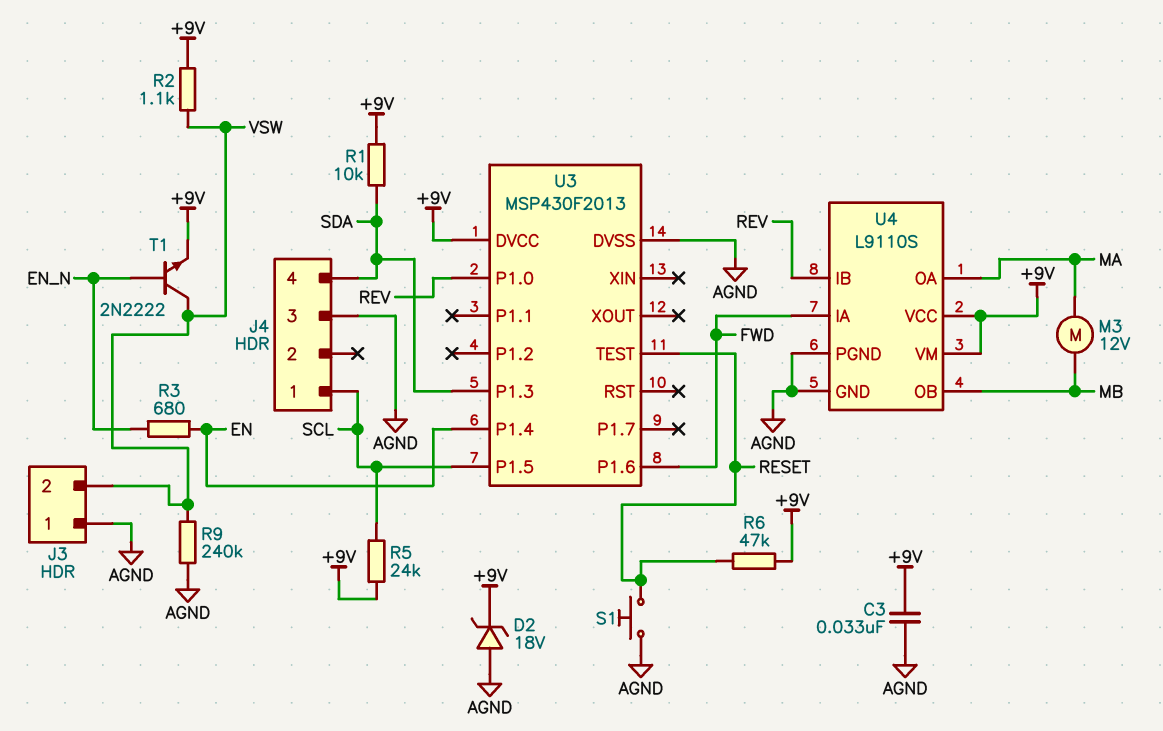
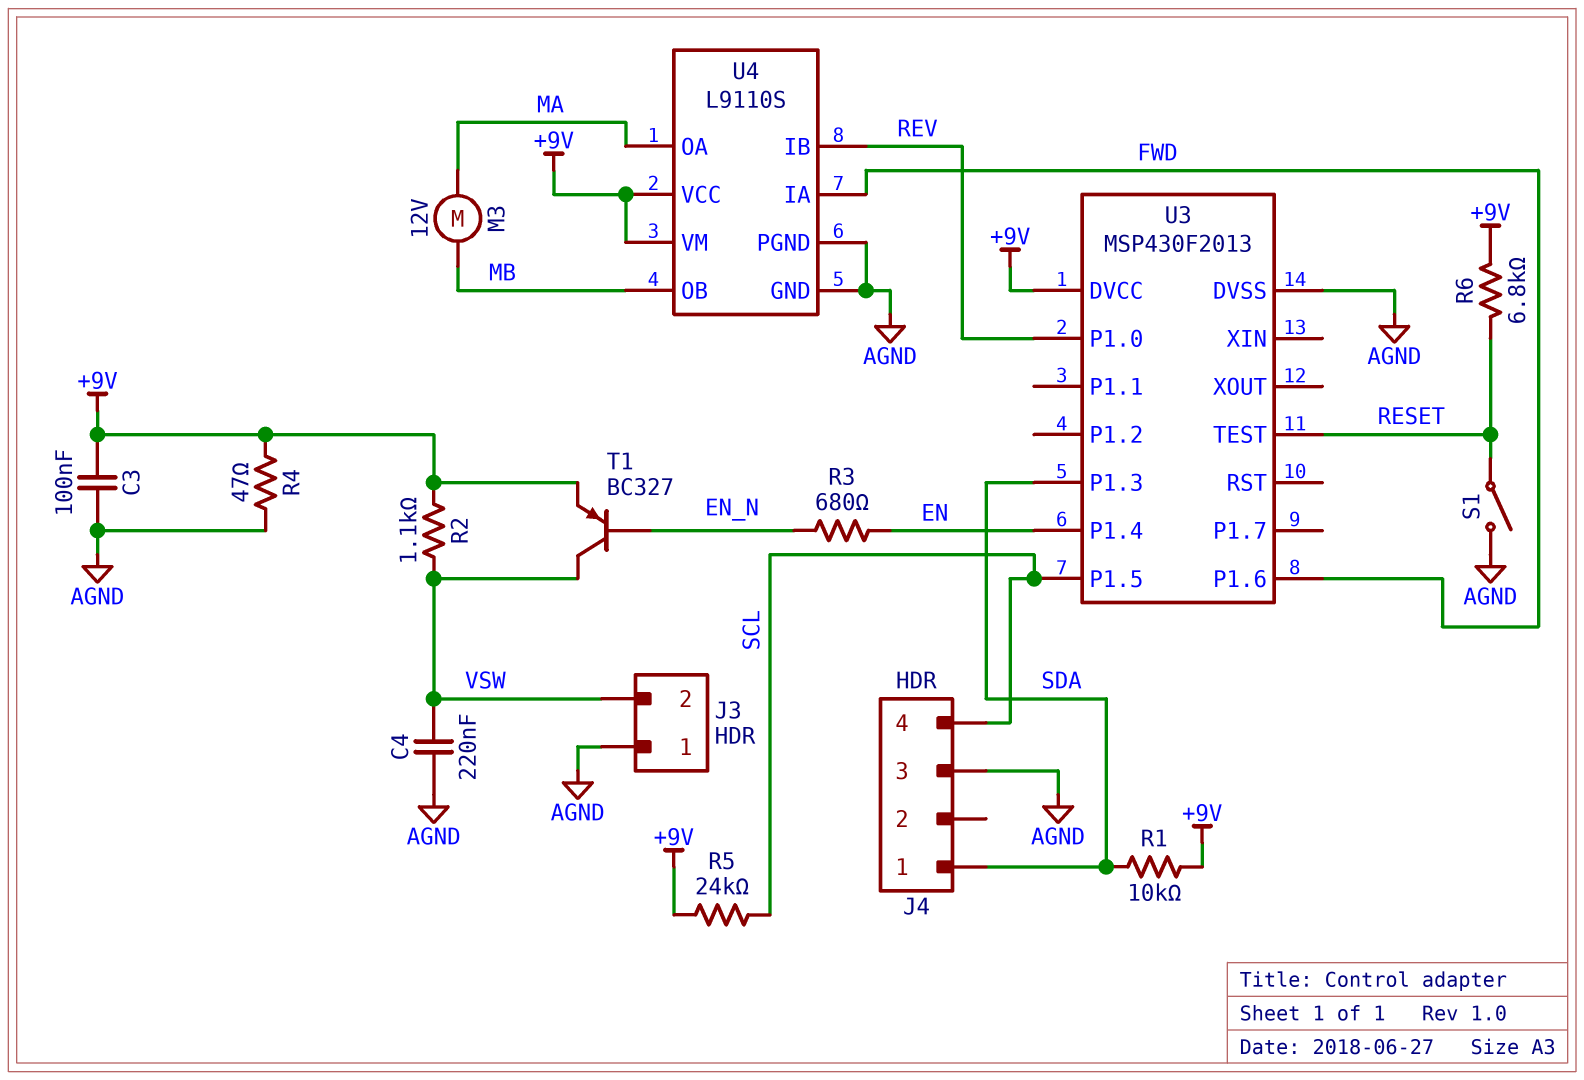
C3: 33nF (+9V, AGND) -> 100nF (+9V, AGND)
C4: none -> 220nF (AGND, VSW)
D2: zener 18V (A AGND, K +9V) -> none
J4 pin 1: SCL -> SDA
J4 pin 4: SDA -> SCL
R4: none -> 47 (+9V, AGND)
R6: 47k (+9V, RESET) -> 6.8k (+9V, RESET)
R9: 240k (AGND, VSW) -> none
S1: button (AGND, RESET) -> switch (AGND, RESET)
T1: NPN 2N2222 (B EN_N, C VSW, E +9V) -> PNP BC327 (B EN_N, C VSW, E +9V)

